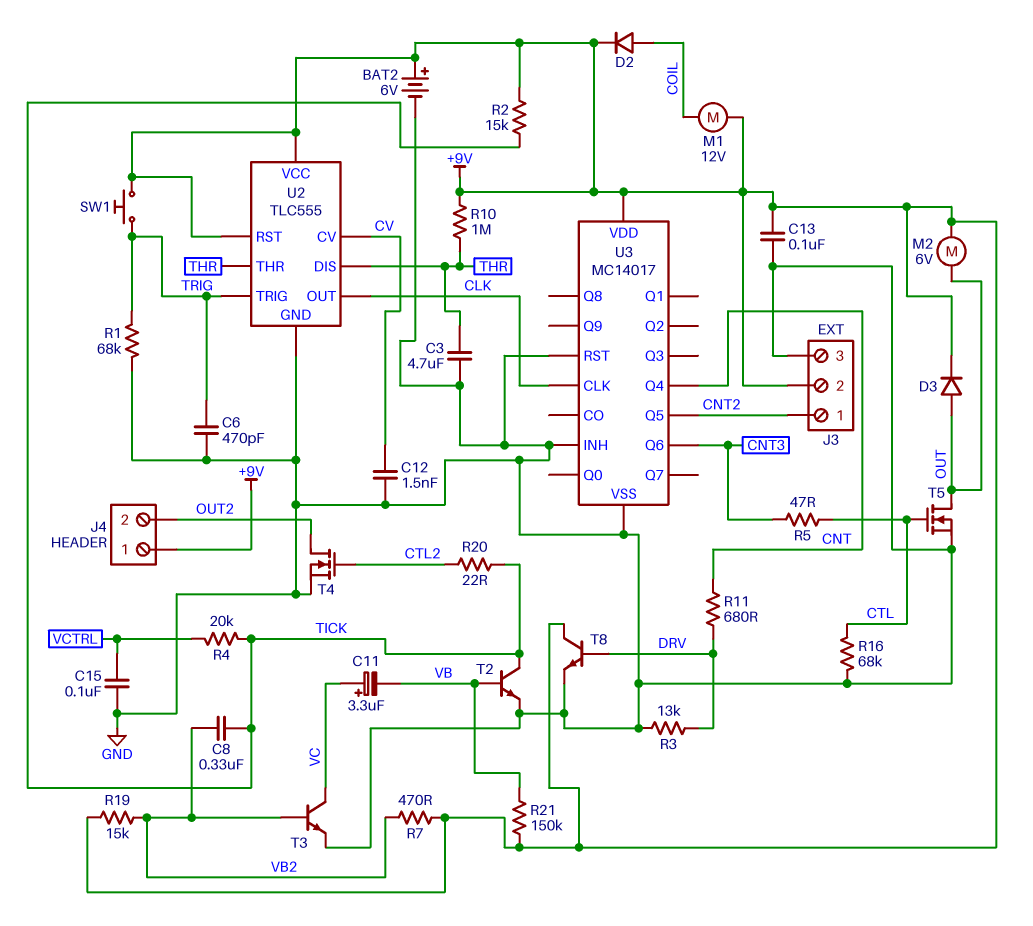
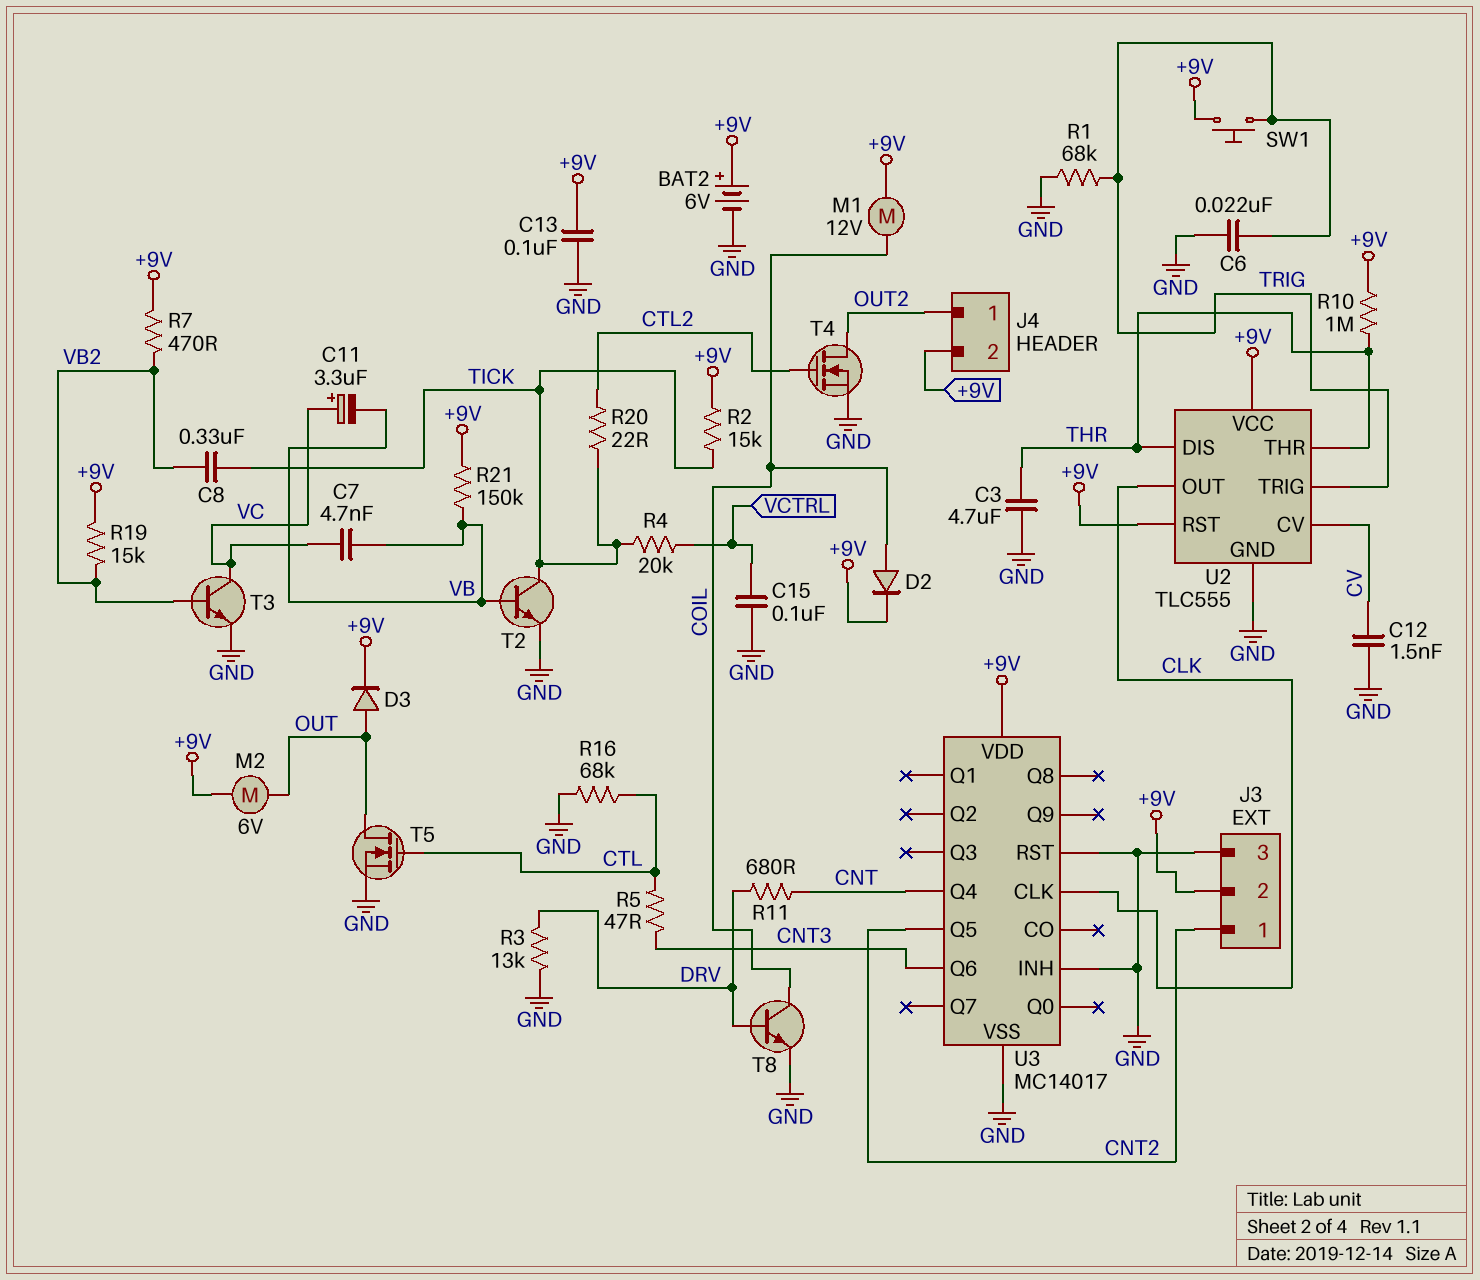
C6: 470pF (GND, TRIG) -> 22nF (GND, TRIG)
C7: none -> 4.7nF (VB, VC)
J4 pin 1: +9V -> OUT2
J4 pin 2: OUT2 -> +9V
T8: NPN (B DRV, C +9V, E GND) -> NPN (B DRV, C COIL, E GND)

